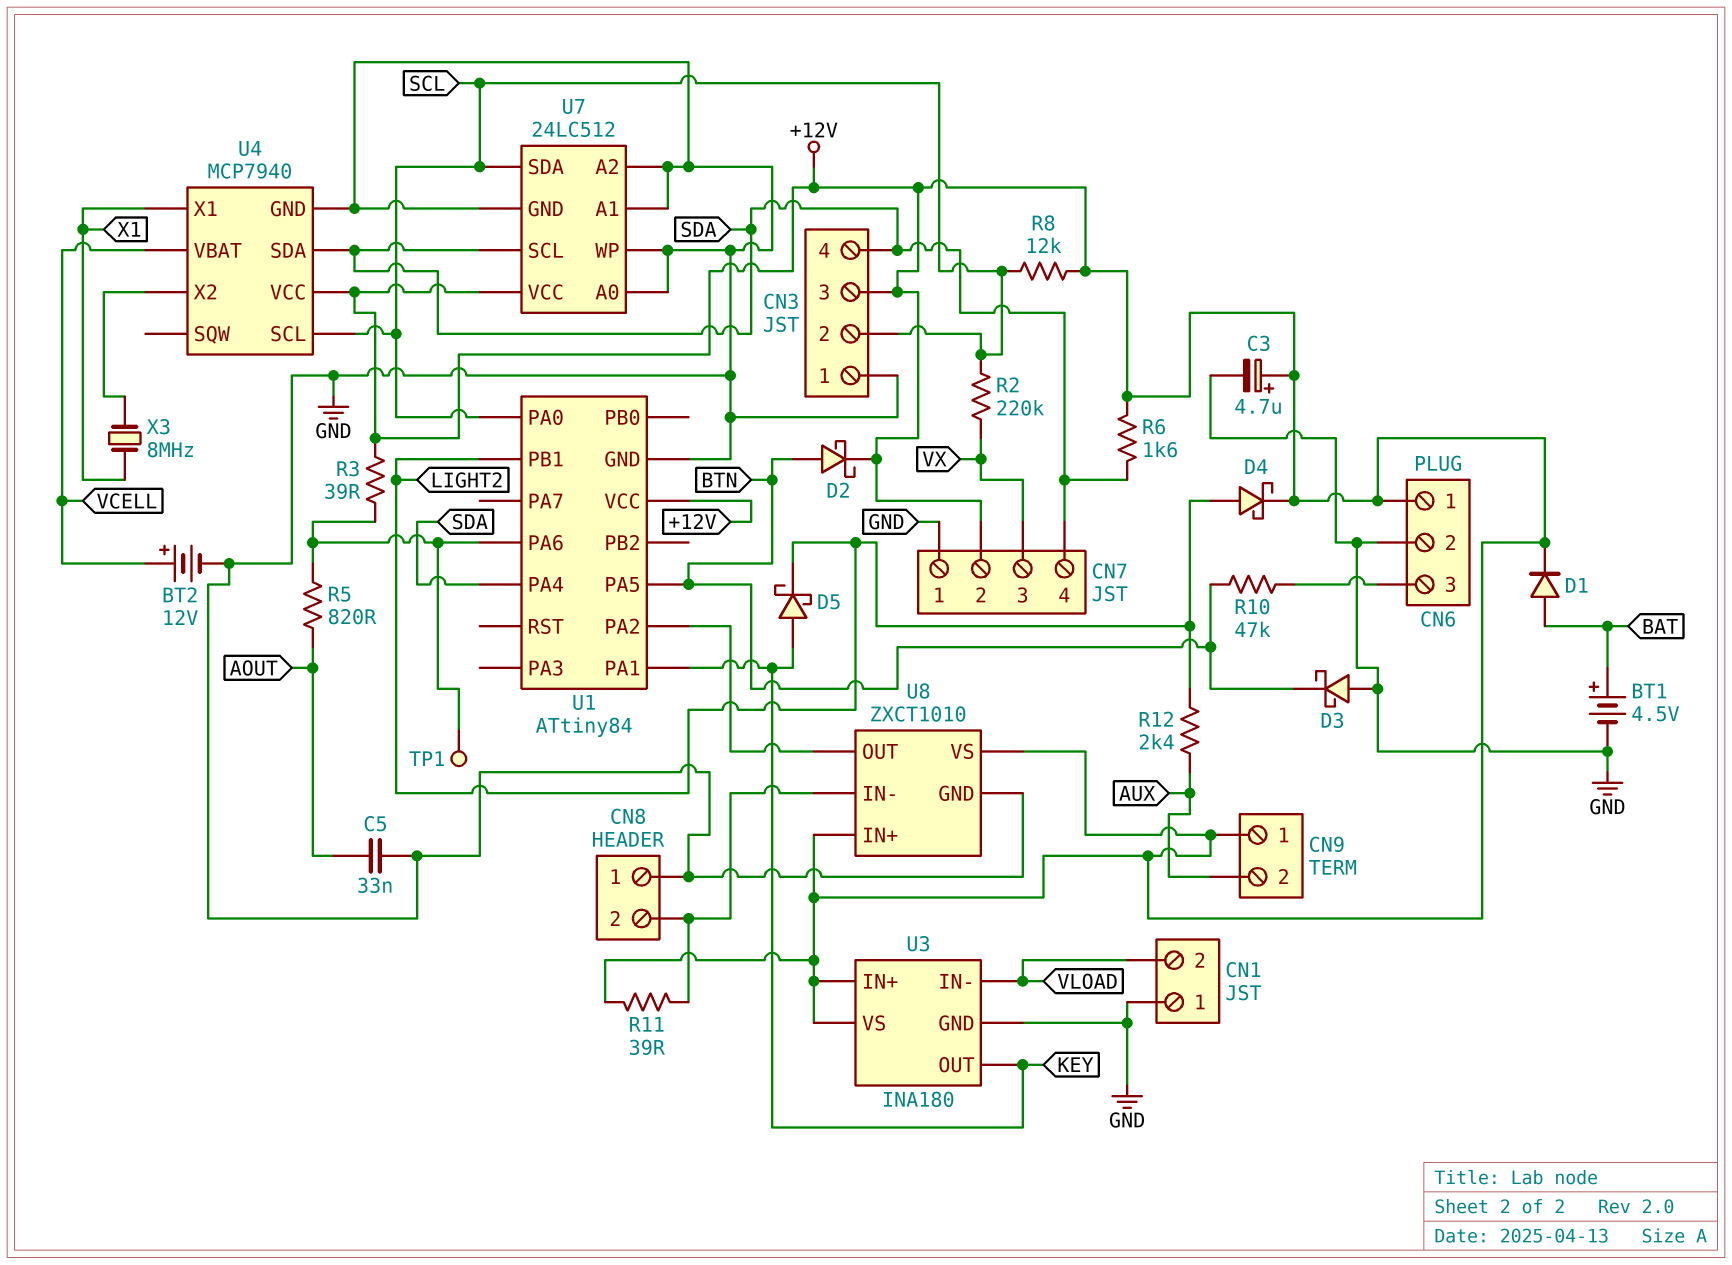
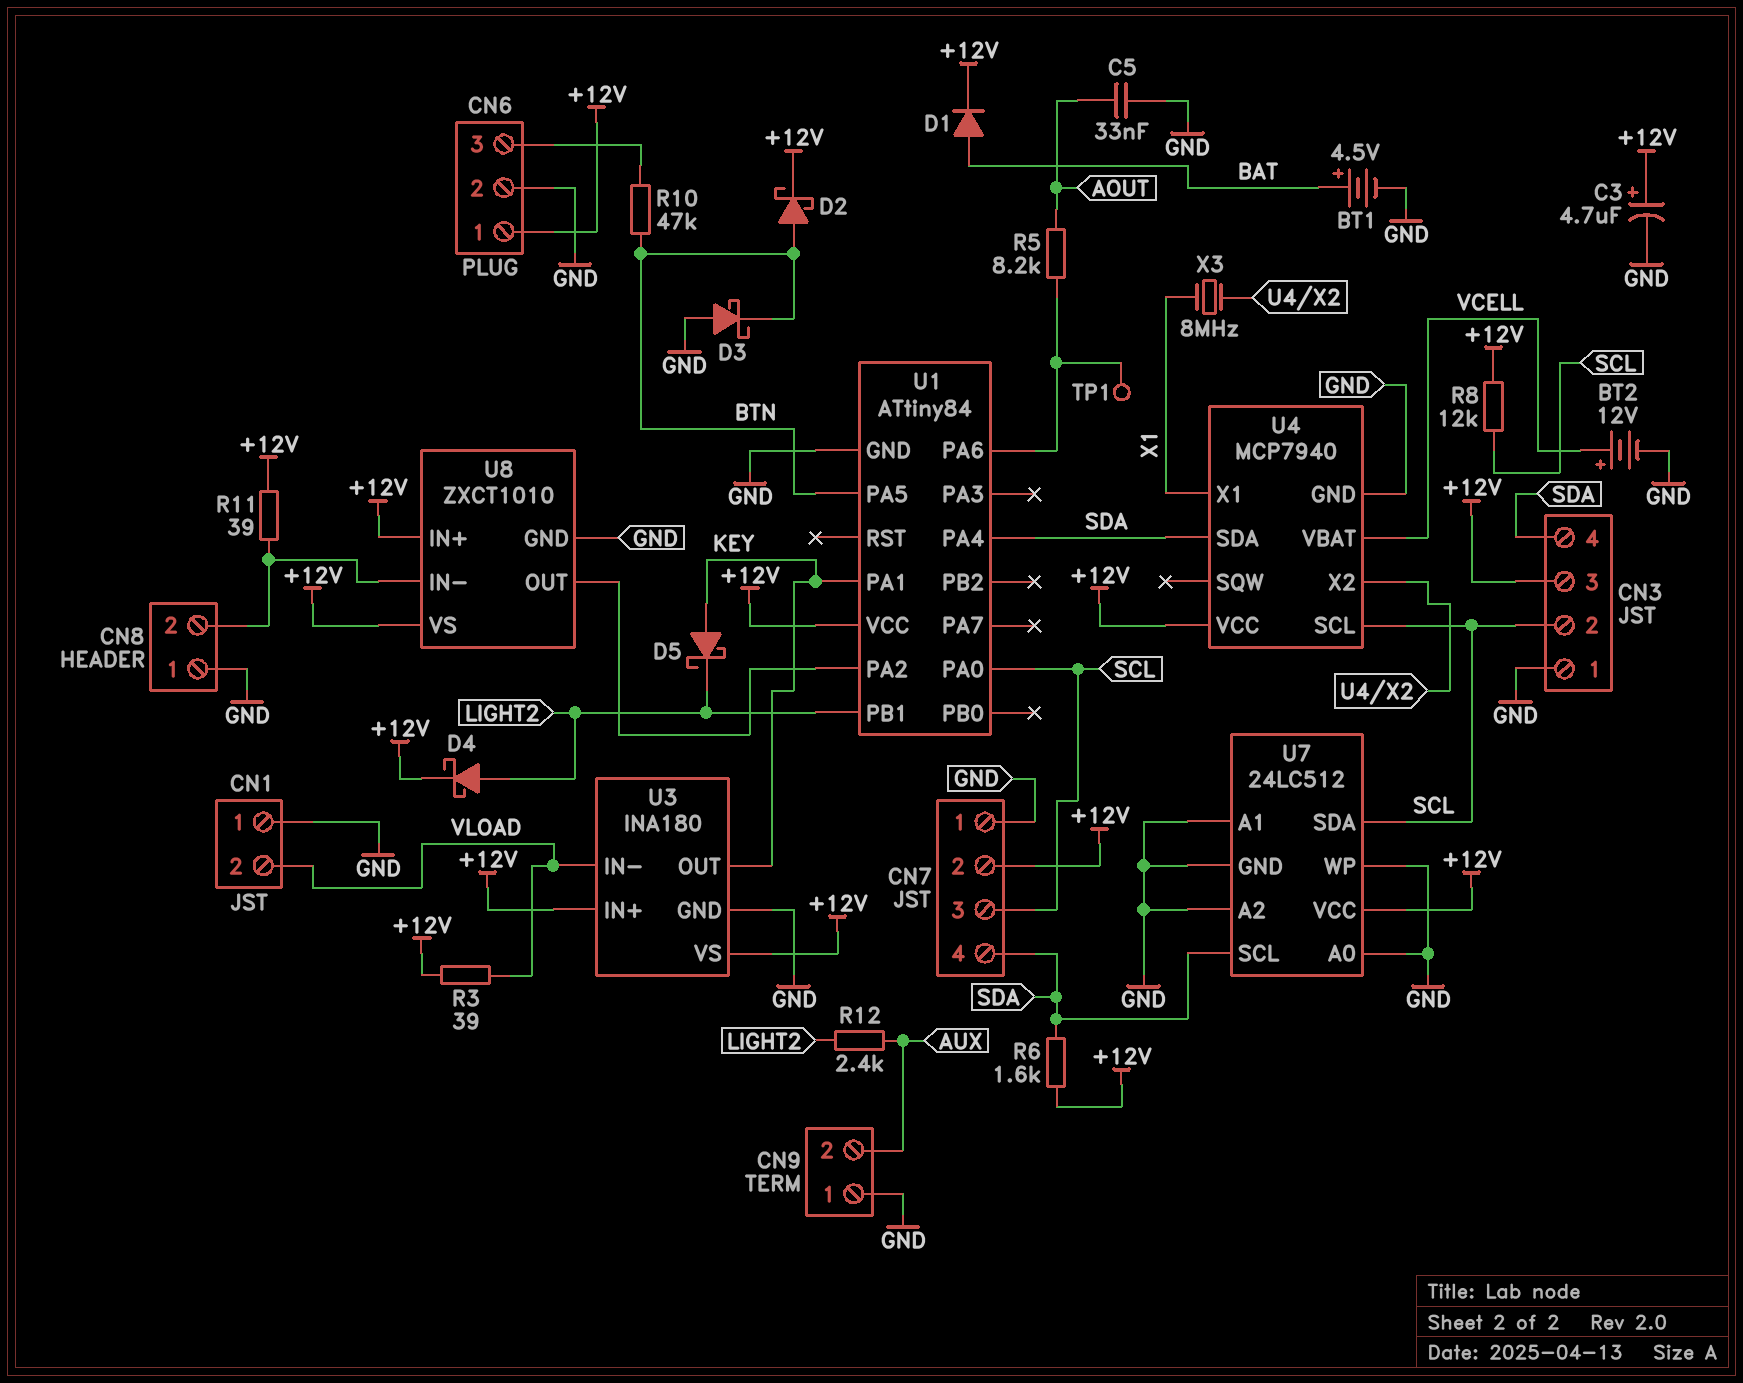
CN7 pin 3: VX -> SCL
CN9 pin 1: +12V -> GND
R2: 220k (SCL, VX) -> none
R3: 39 (+12V, U1/PA6) -> 39 (+12V, VLOAD)
R5: 820 (AOUT, U1/PA6) -> 8.2k (AOUT, U1/PA6)

